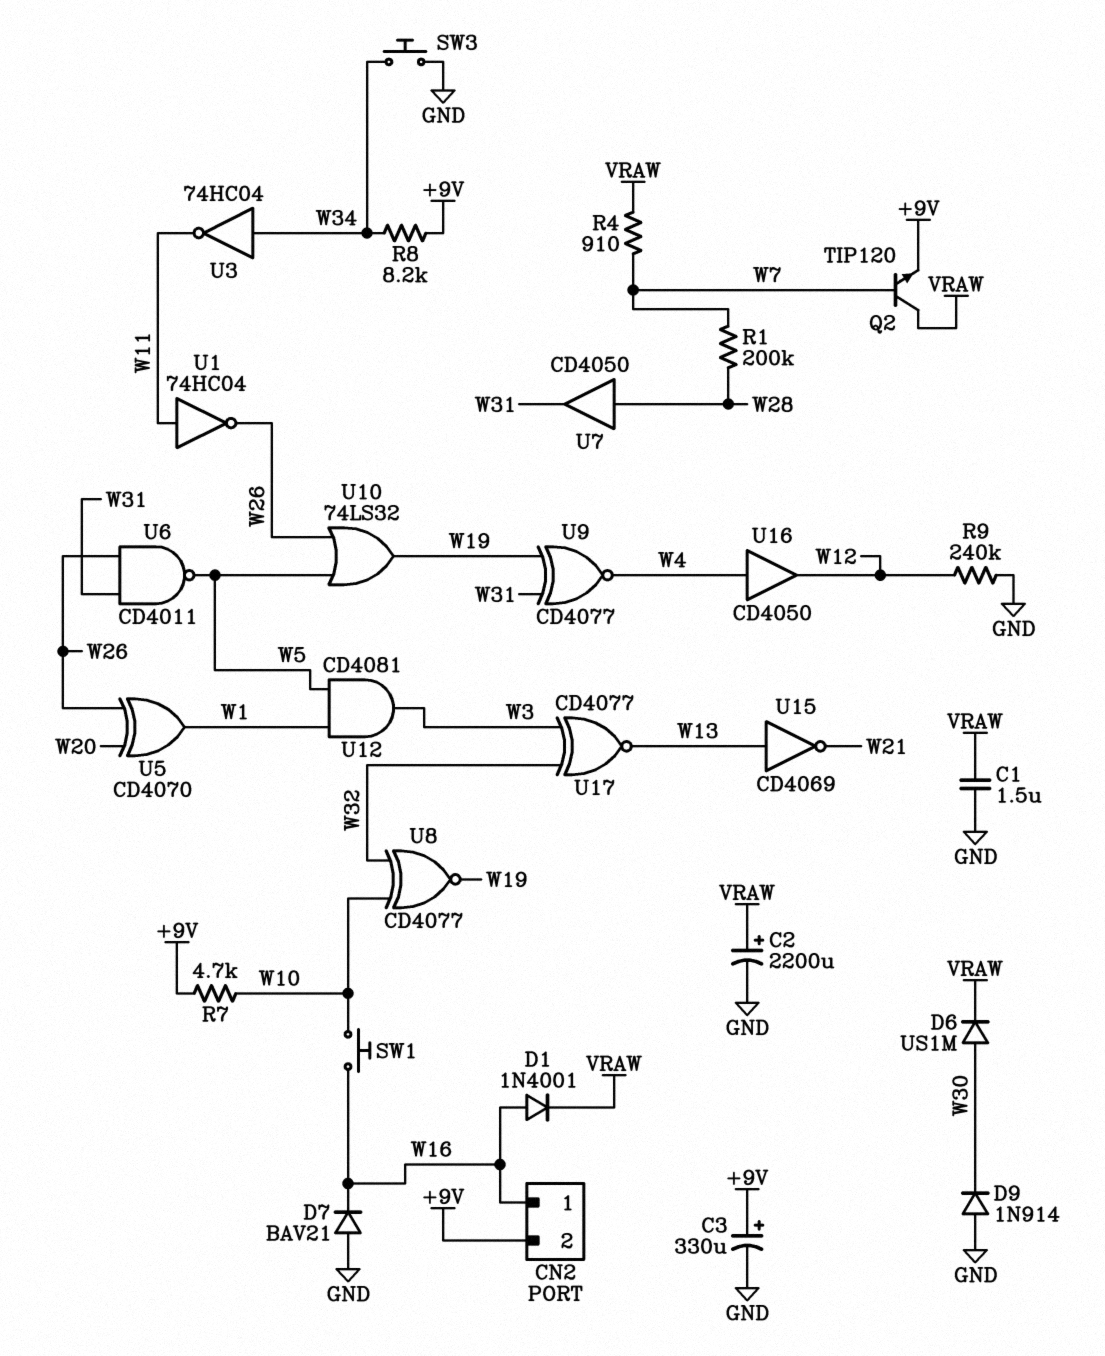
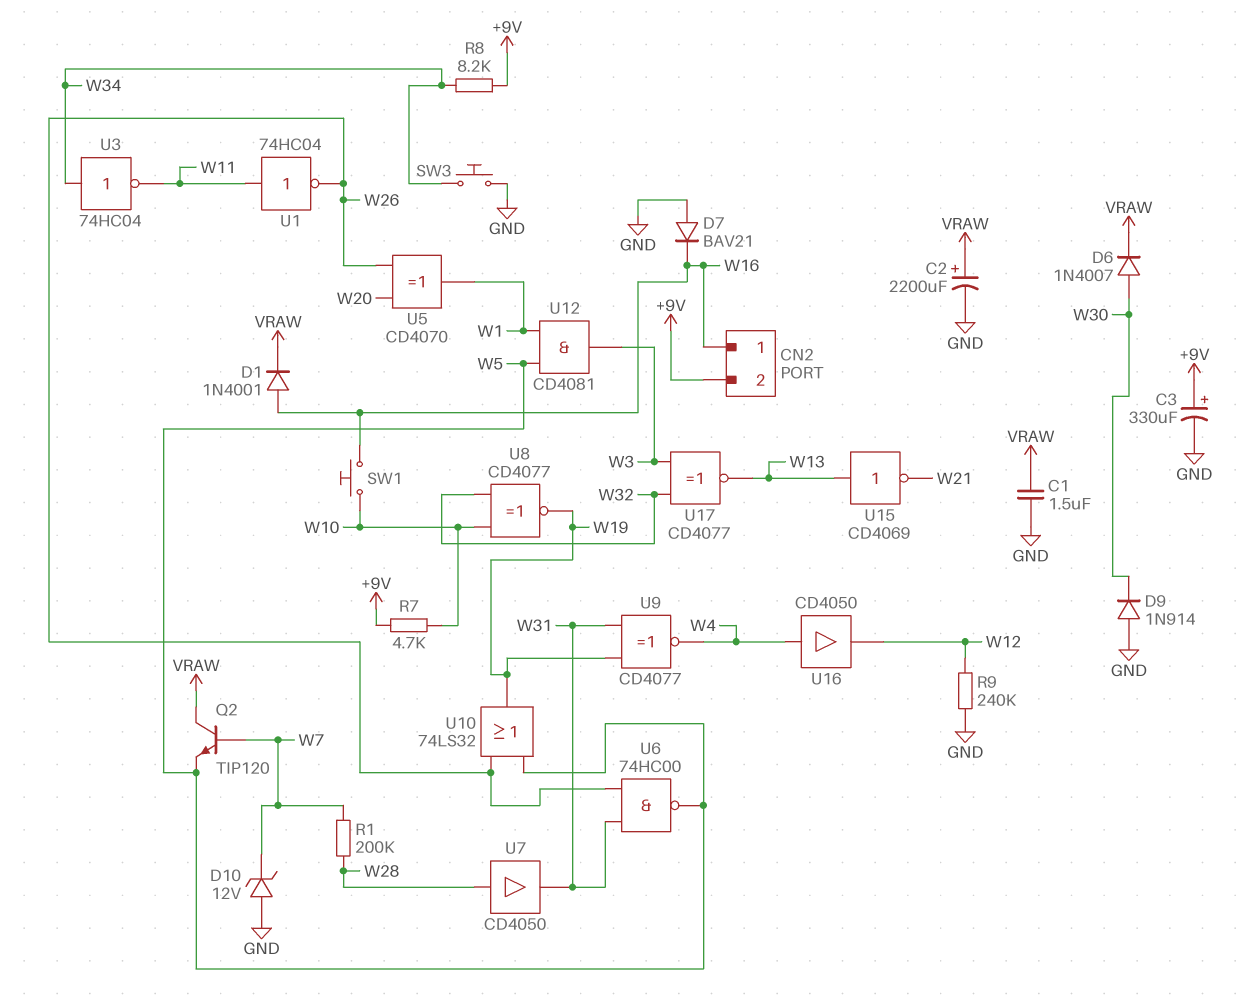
D6: diode US1M (A W30, K VRAW) -> diode 1N4007 (A W30, K VRAW)
D10: none -> zener 12V (A GND, K W7)
Q2: NPN TIP120 (B W7, C VRAW, E +9V) -> NPN TIP120 (B W7, C VRAW, E W5)
R4: 910 (VRAW, W7) -> none
U6: NAND CD4011 (in W26, in W31, out W5) -> NAND 74HC00 (in W26, in W31, out W5)

